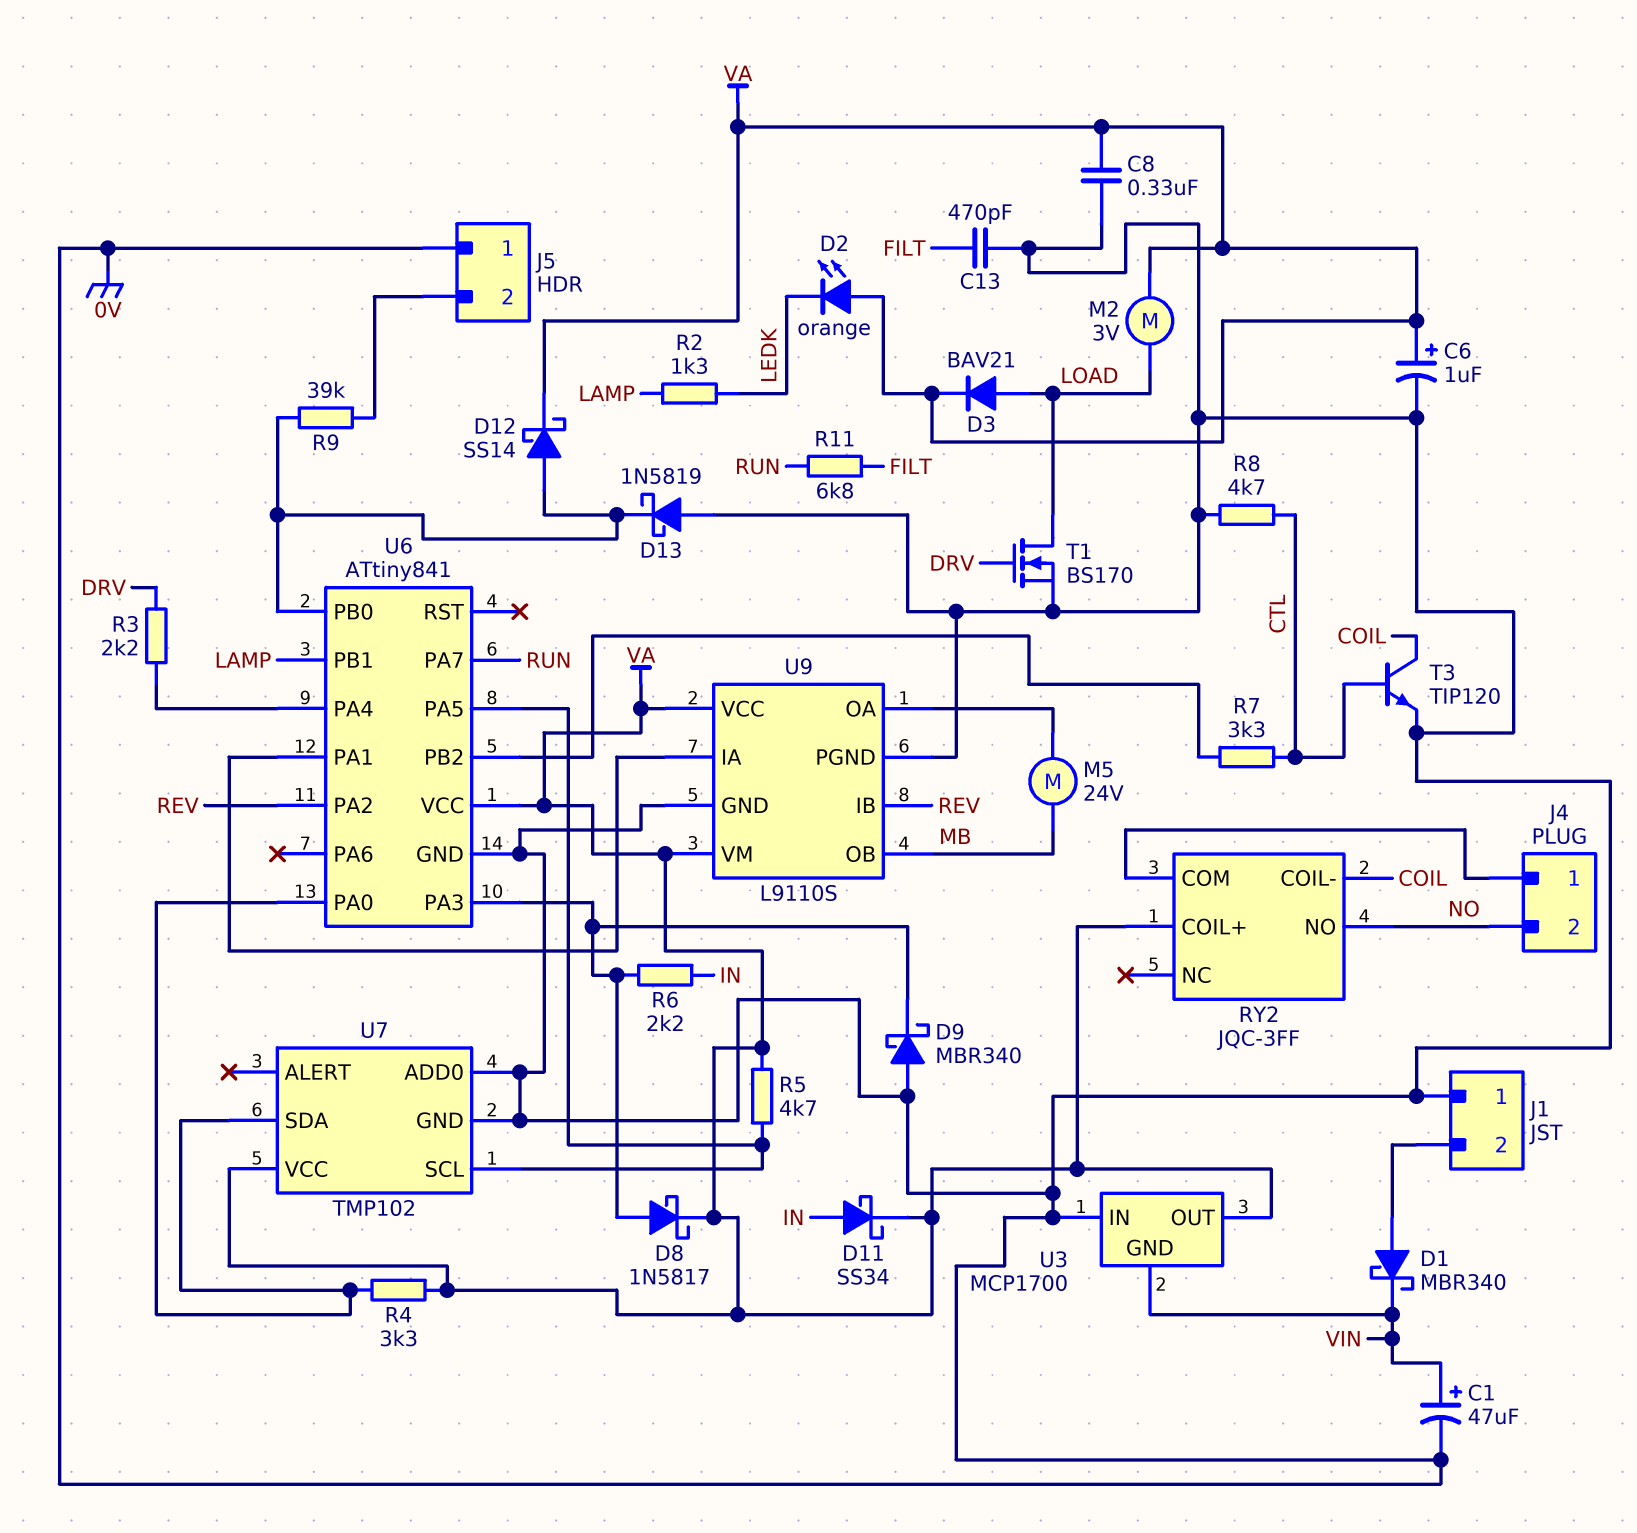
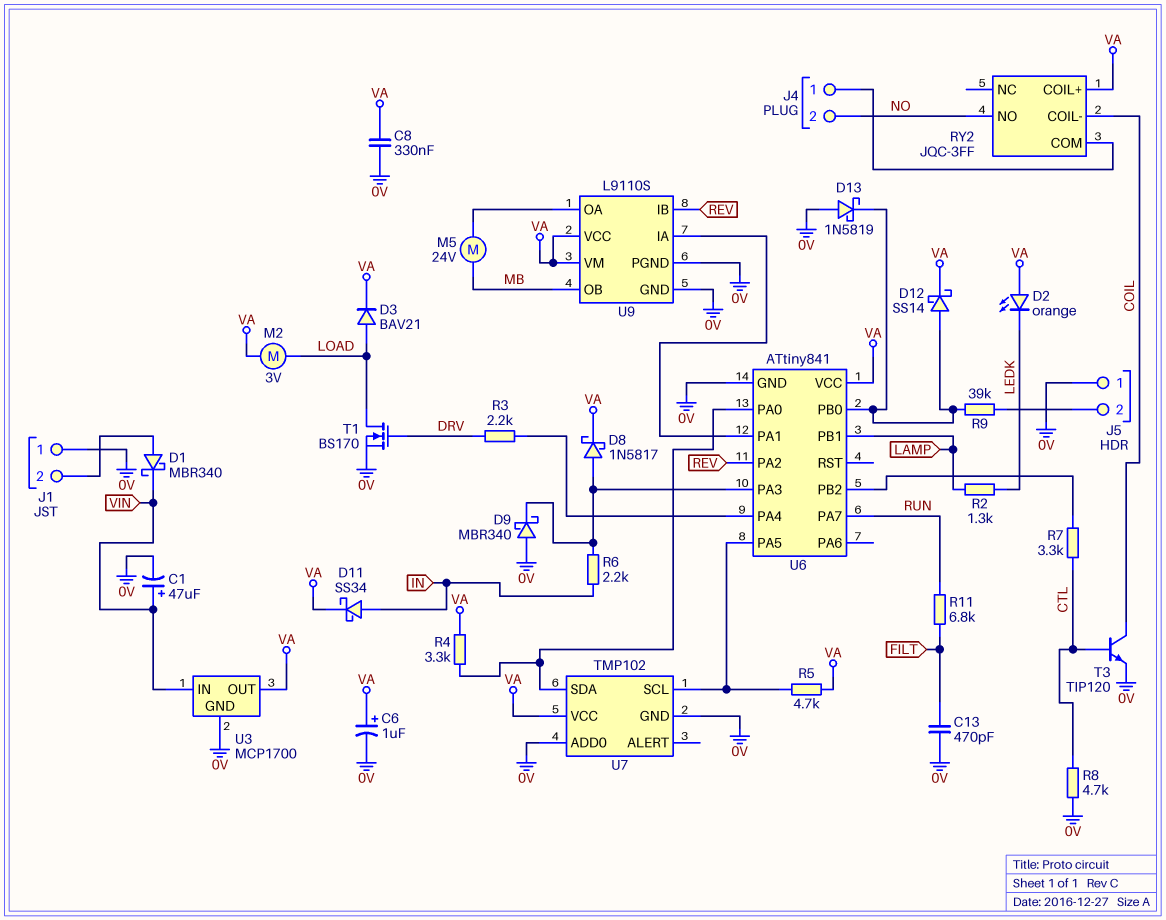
U3 pin GND: VIN -> 0V
U3 pin IN: 0V -> VIN

